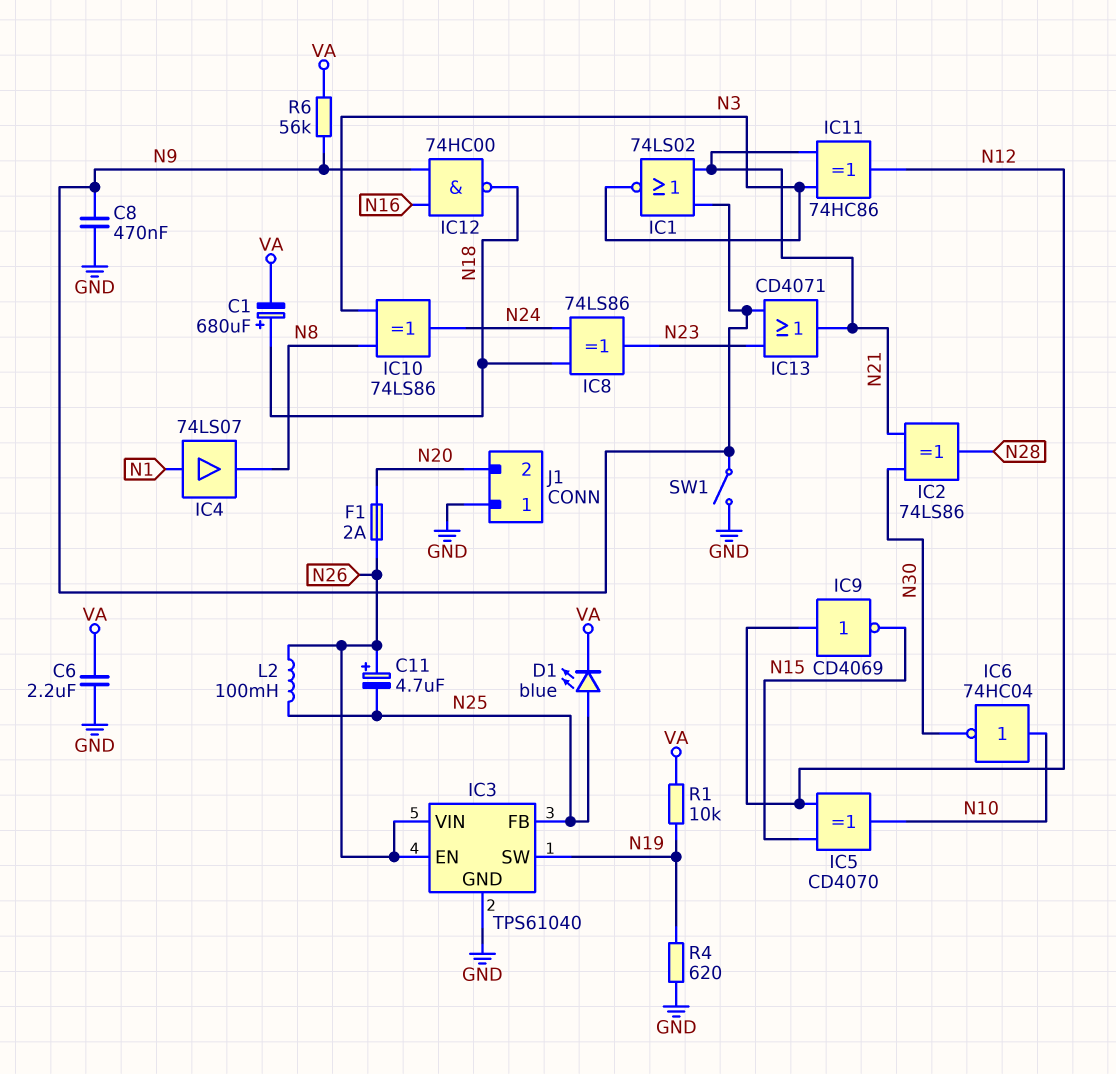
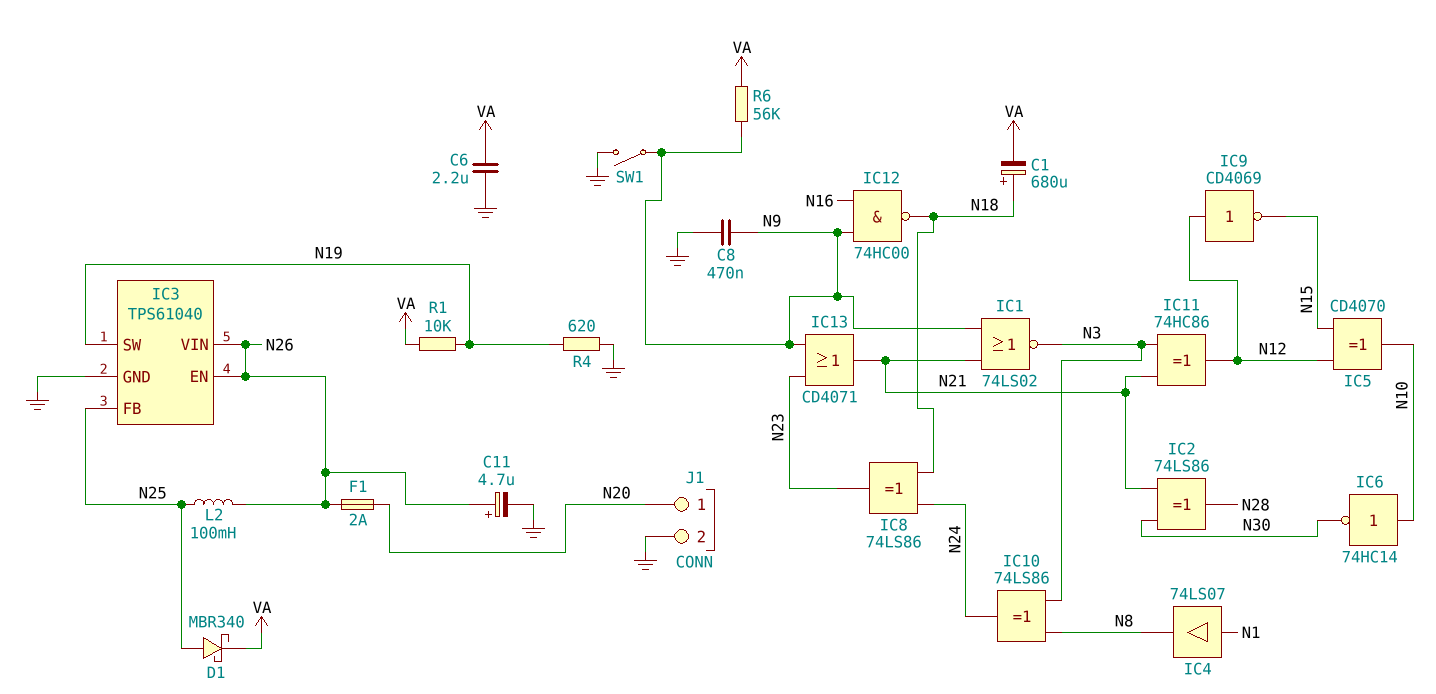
C11: 4.7uF (plus N26, minus N25) -> 4.7uF (plus N26, minus GND)
D1: LED blue (A N25, K VA) -> schottky MBR340 (A N25, K VA)
IC6: NOT 74HC04 (in N10, out N30) -> NOT 74HC14 (in N10, out N30)
J1 pin 1: GND -> N20
J1 pin 2: N20 -> GND

